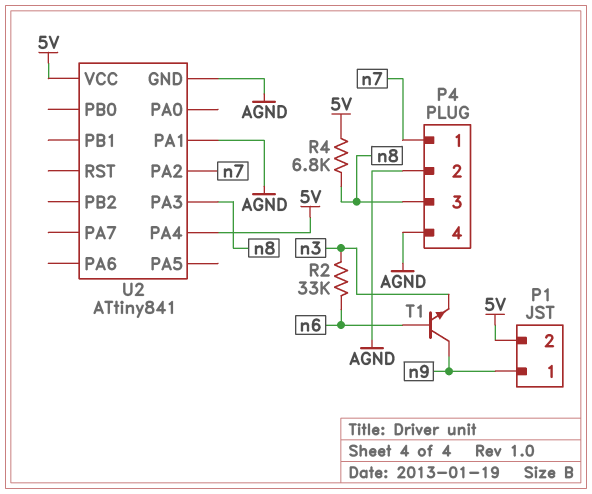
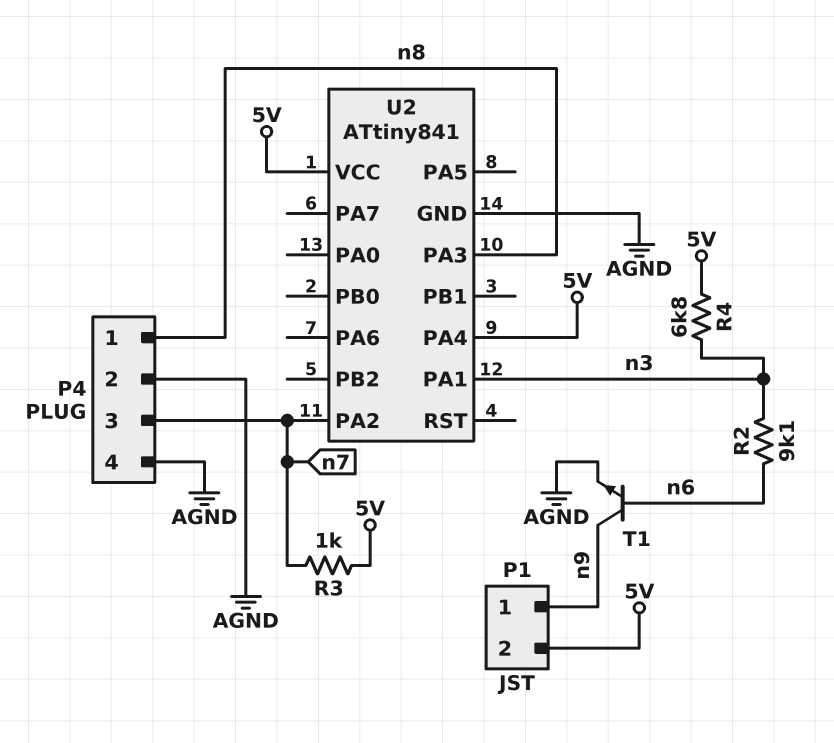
P4 pin 1: n7 -> n8
P4 pin 3: n8 -> n7
R2: 33k (n3, n6) -> 9.1k (n3, n6)
R3: none -> 1k (5V, n7)
R4: 6.8k (5V, n8) -> 6.8k (5V, n3)
T1: NPN (B n6, C n9, E n3) -> NPN (B n6, C n9, E AGND)
U2 pin PA1: AGND -> n3

